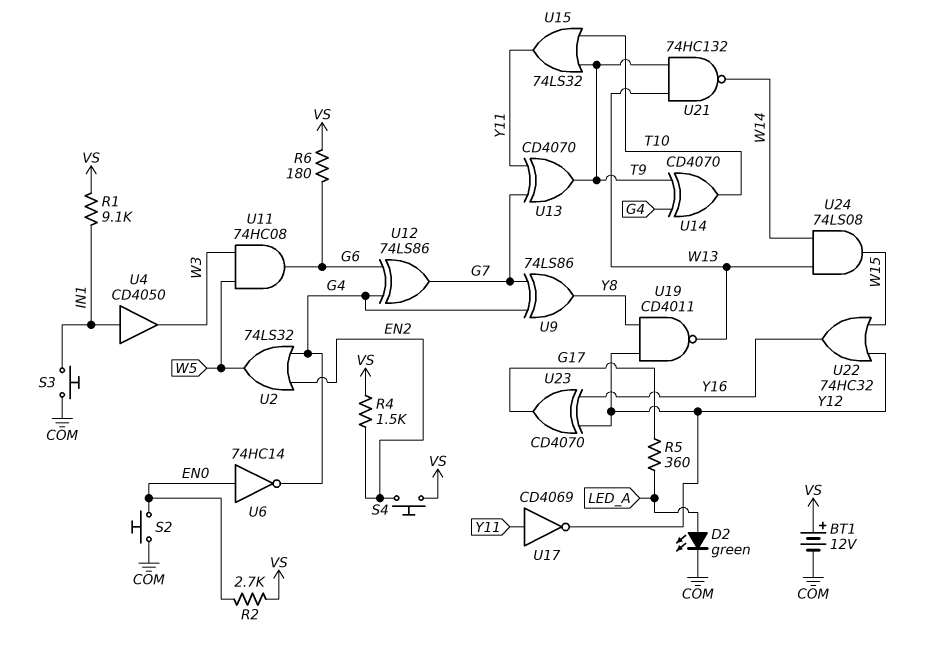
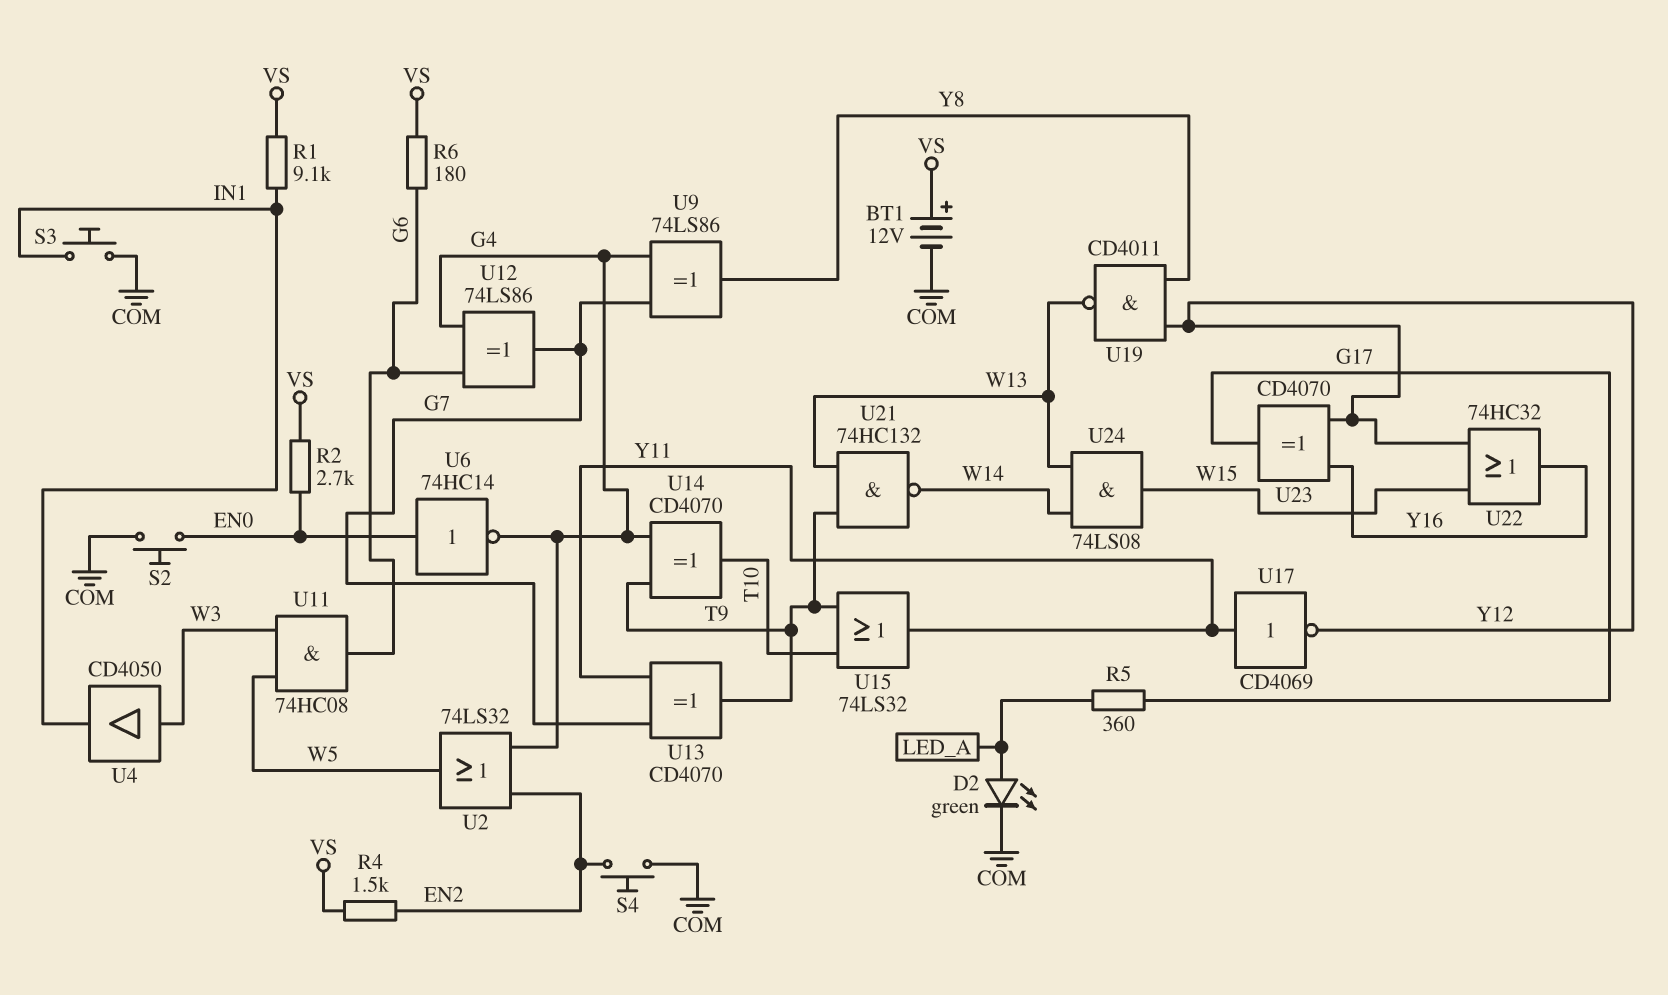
S4: button (EN2, VS) -> button (COM, EN2)
U4: buffer CD4050 (in IN1, out W3) -> buffer CD4050 (in W3, out IN1)

